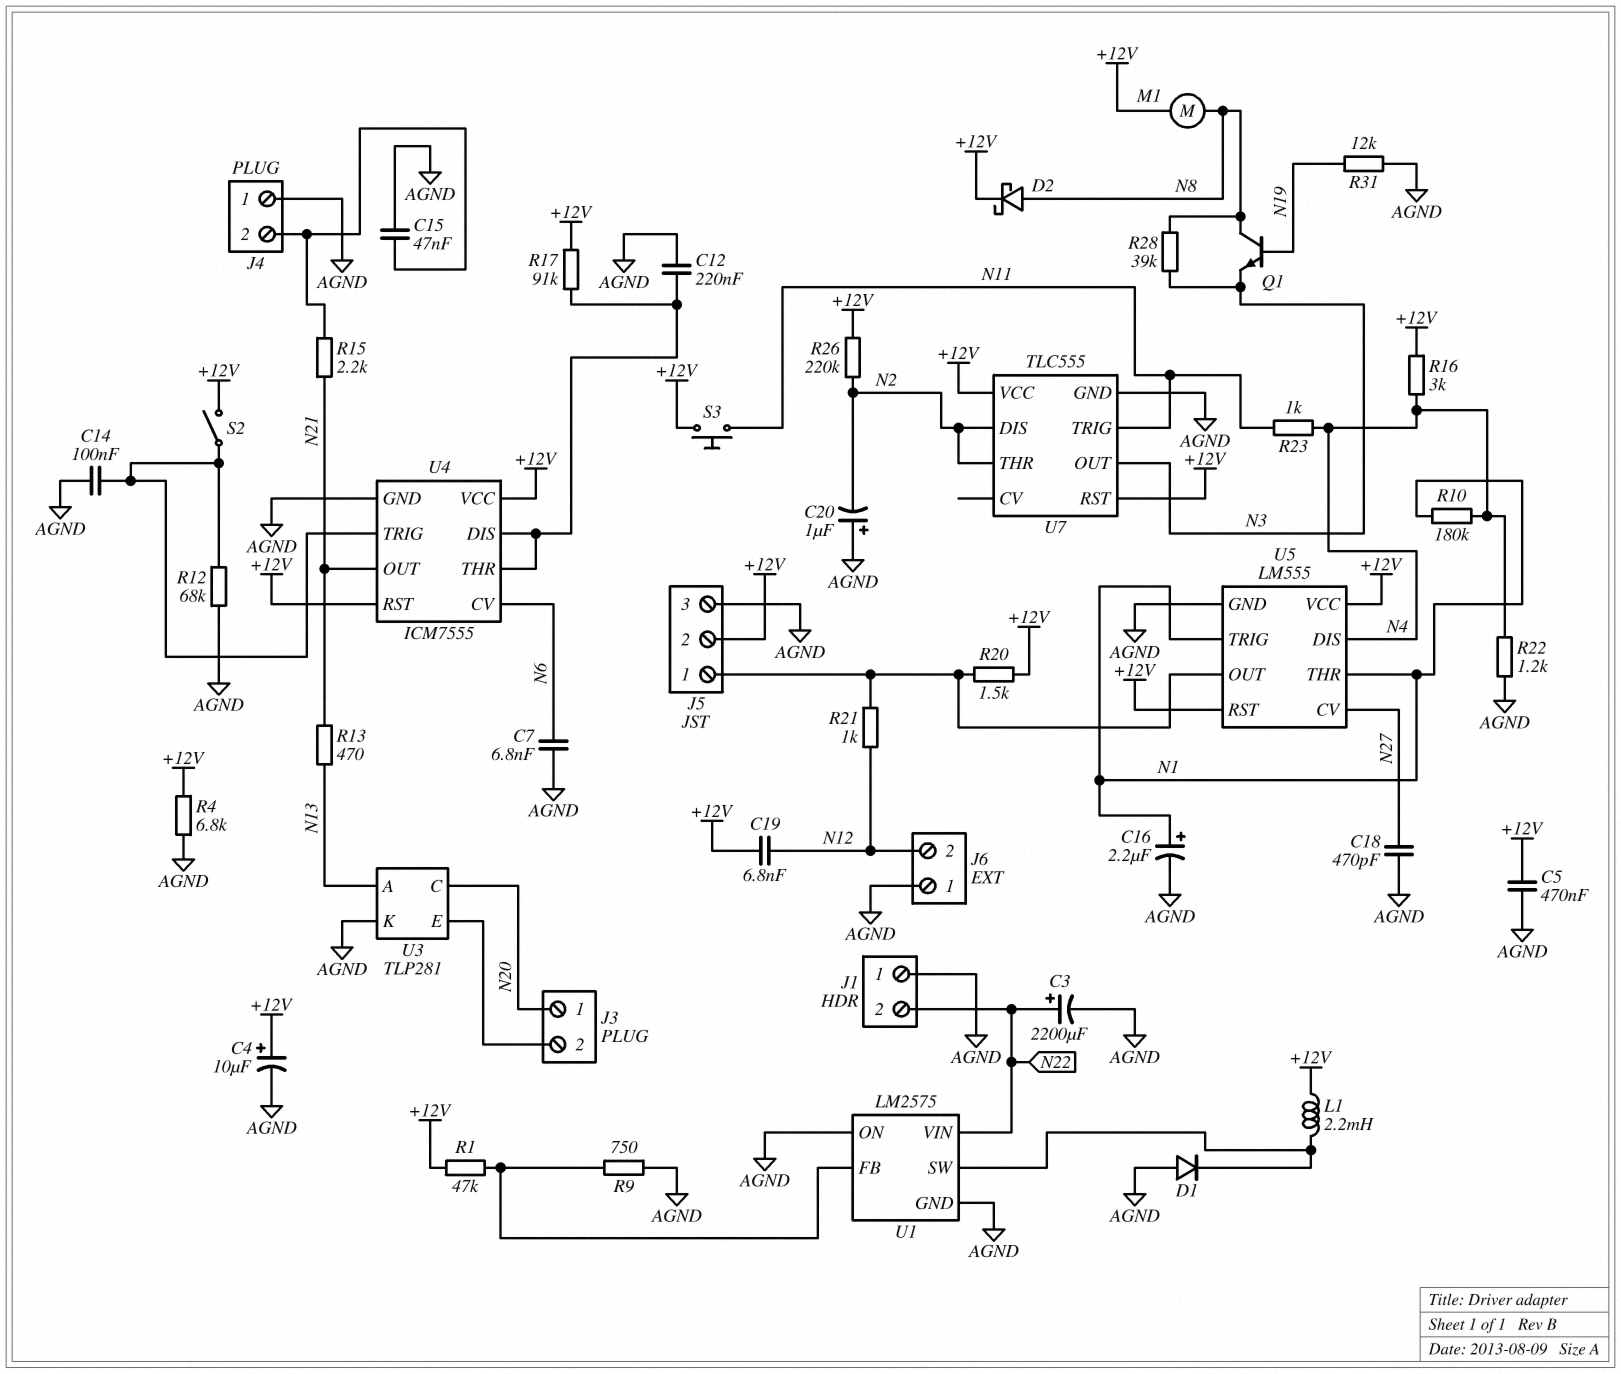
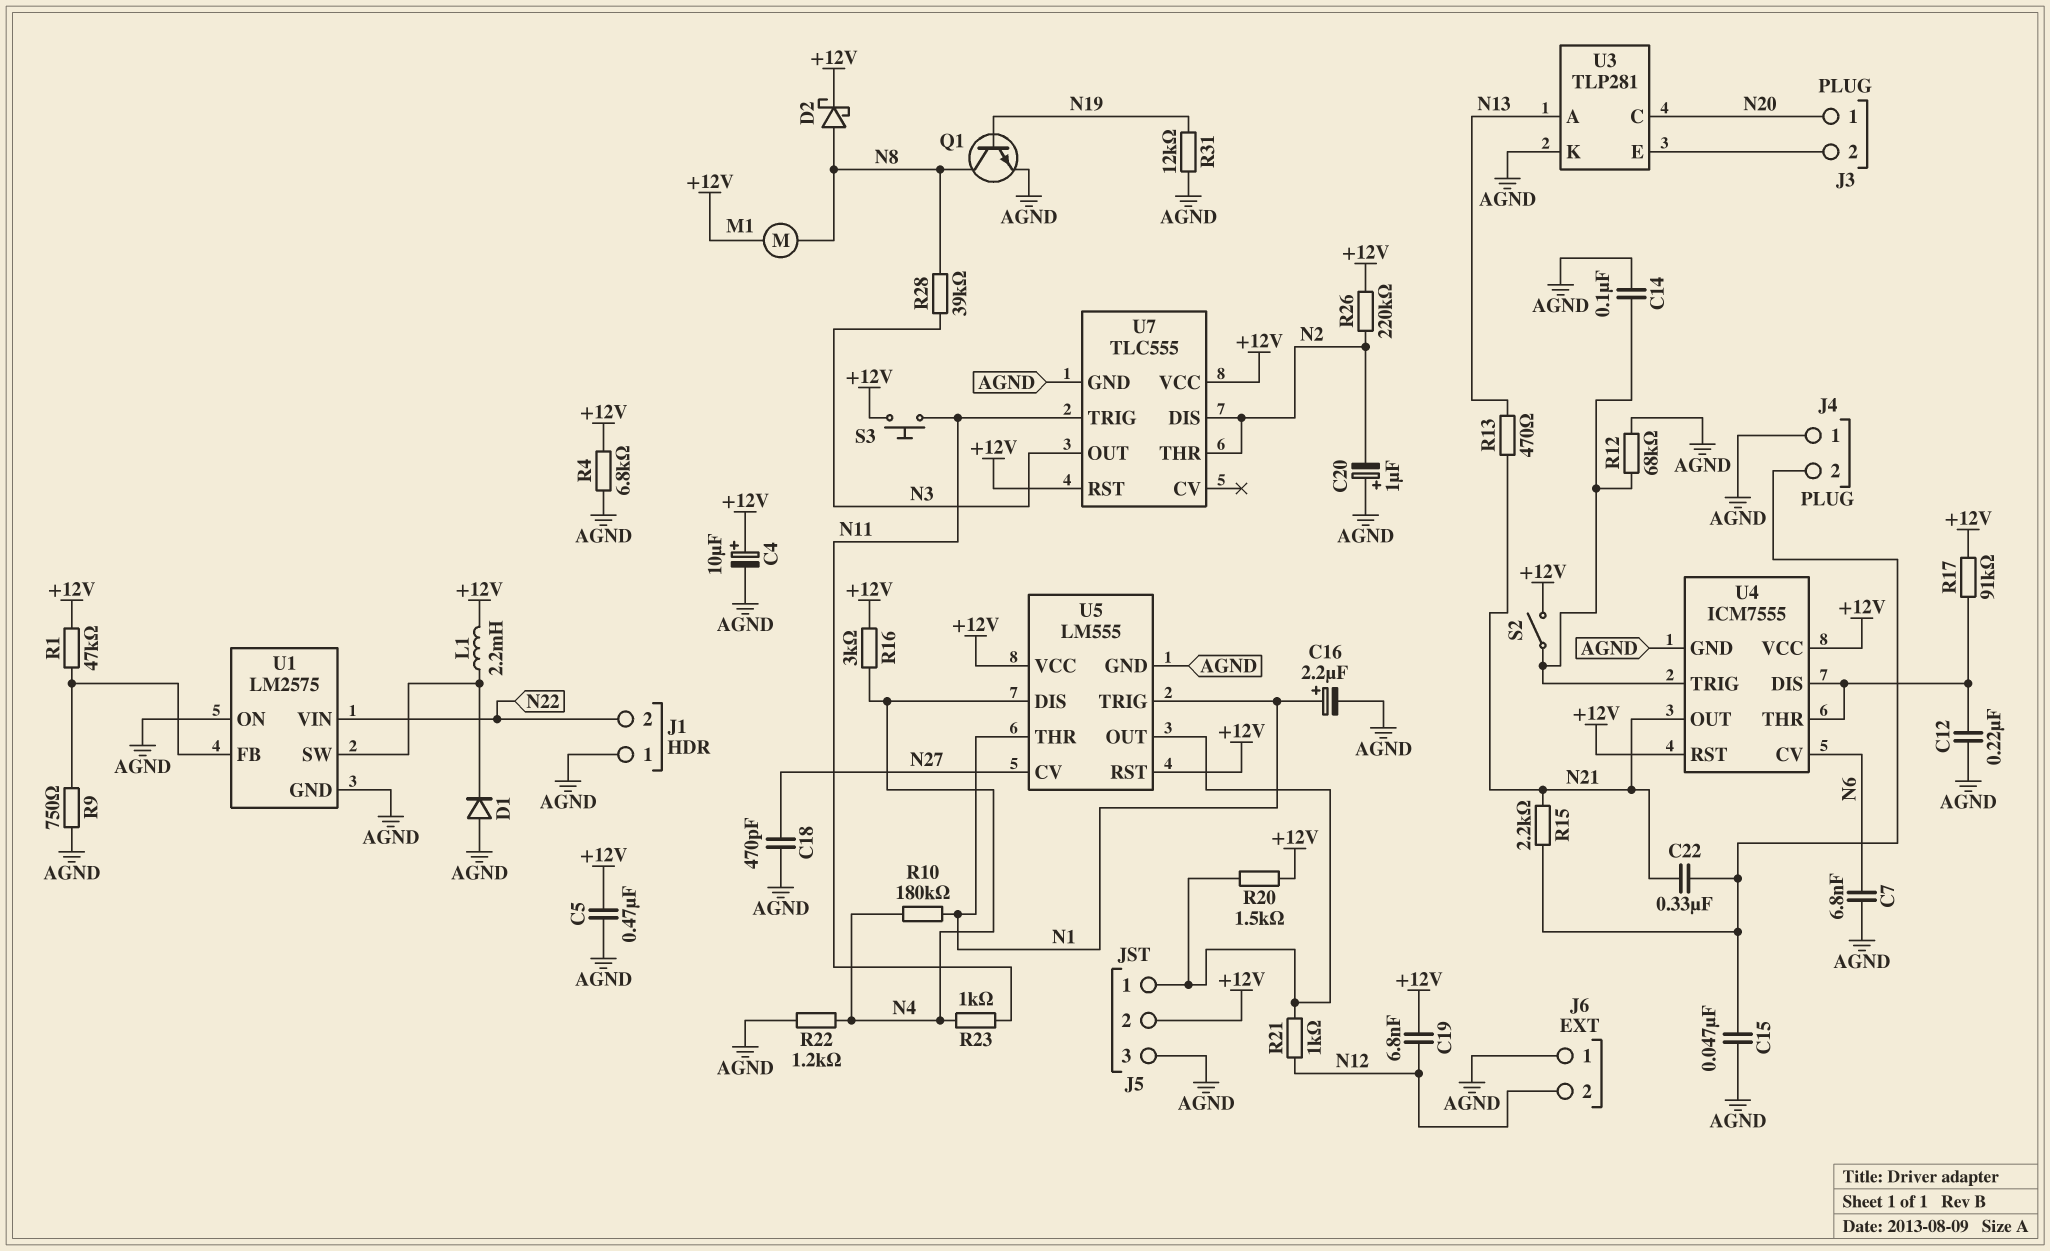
C3: 2200uF (plus N22, minus AGND) -> none
C22: none -> 330nF (J4/2, N21)
Q1: NPN (B N19, C N8, E N3) -> NPN (B N19, C N8, E AGND)

